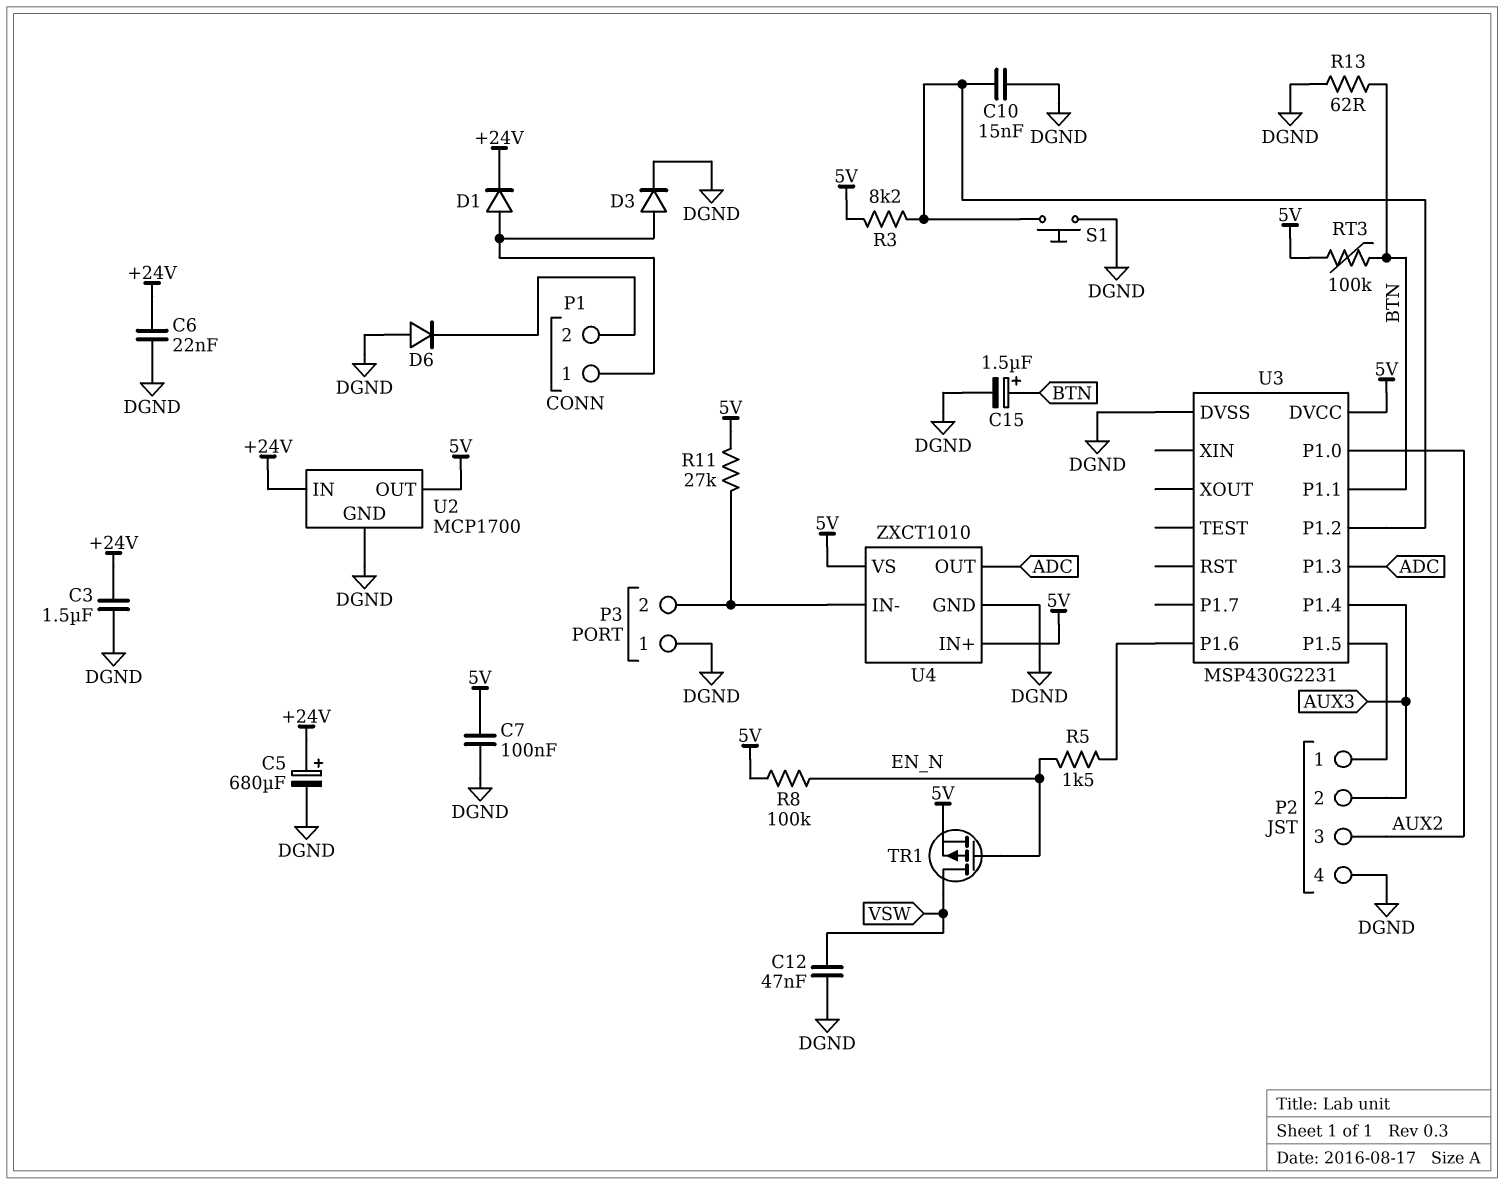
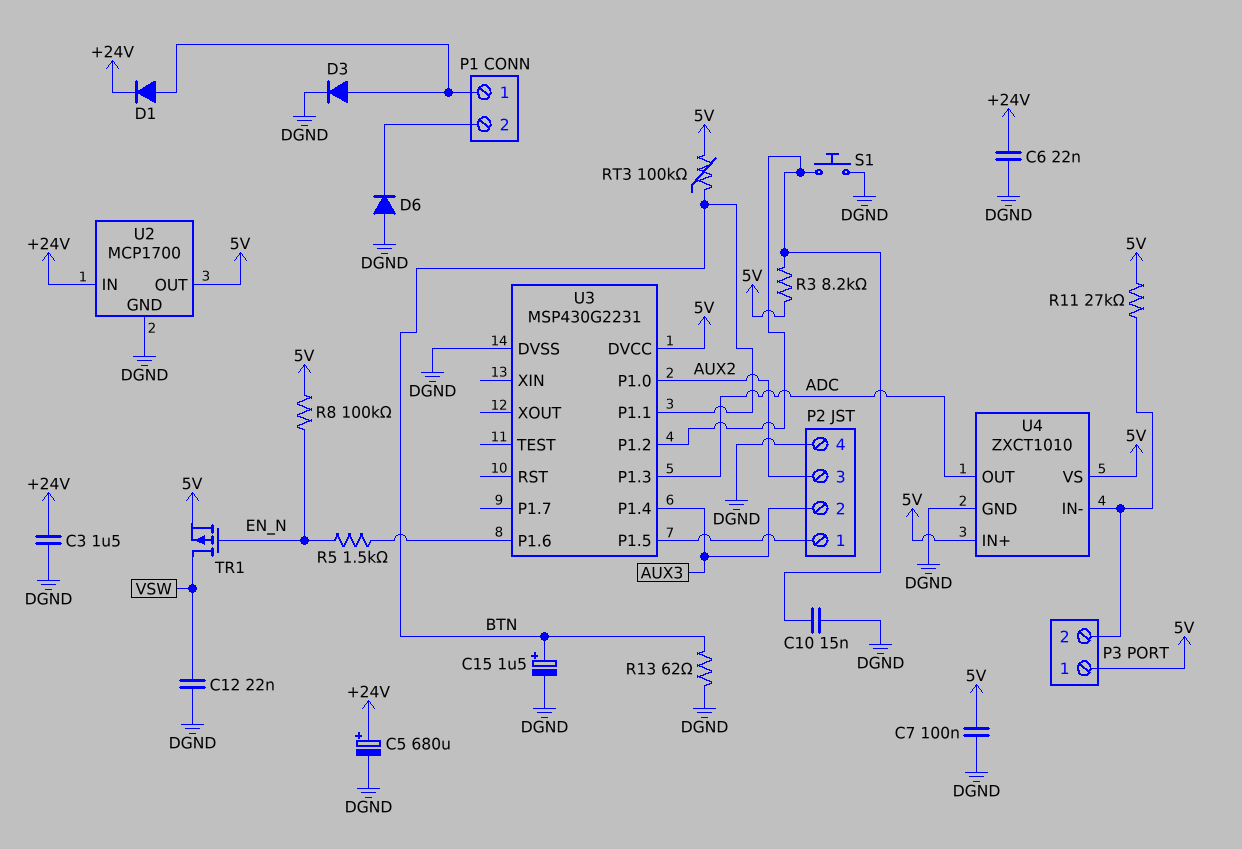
C12: 47nF (DGND, VSW) -> 22nF (DGND, VSW)
P3 pin 1: DGND -> 5V

